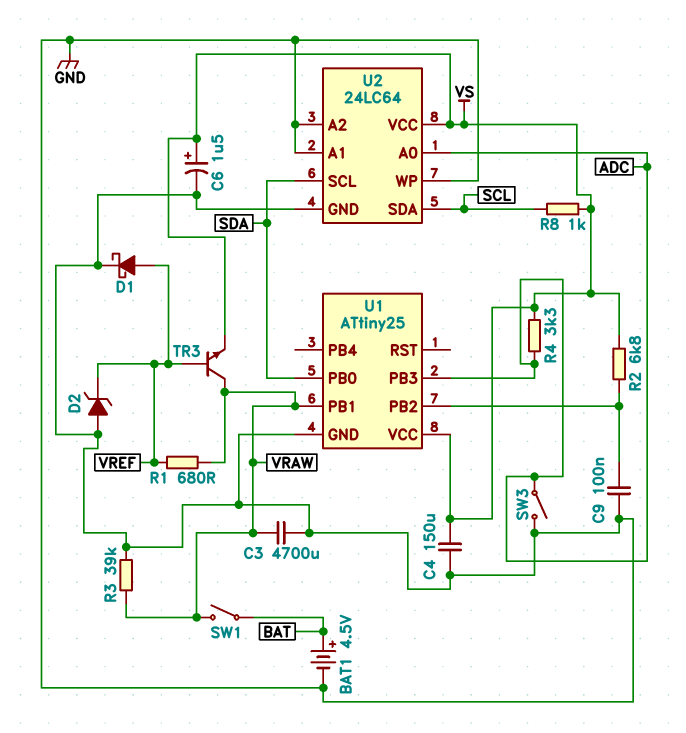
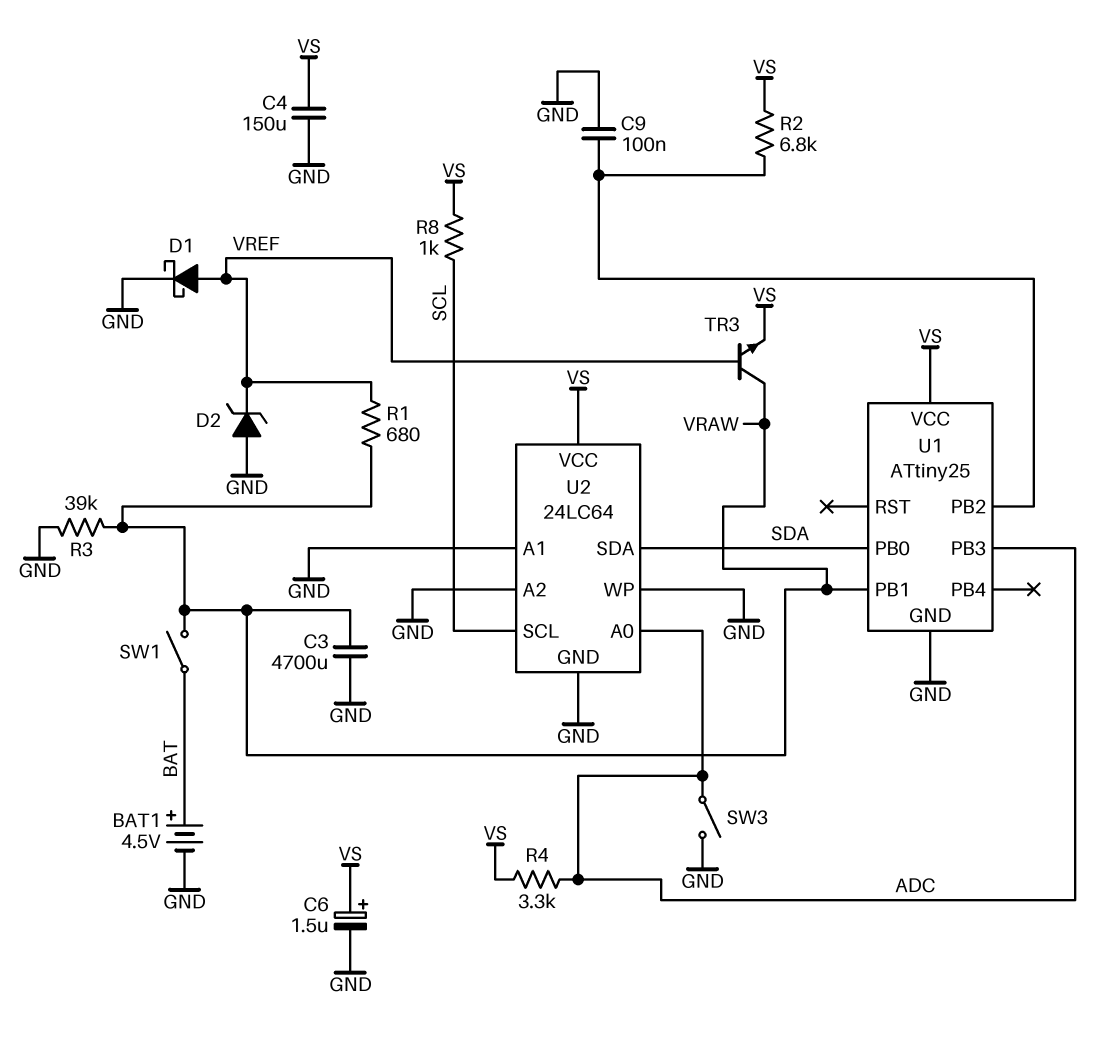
U2 pin SCL: SDA -> SCL
U2 pin SDA: SCL -> SDA

